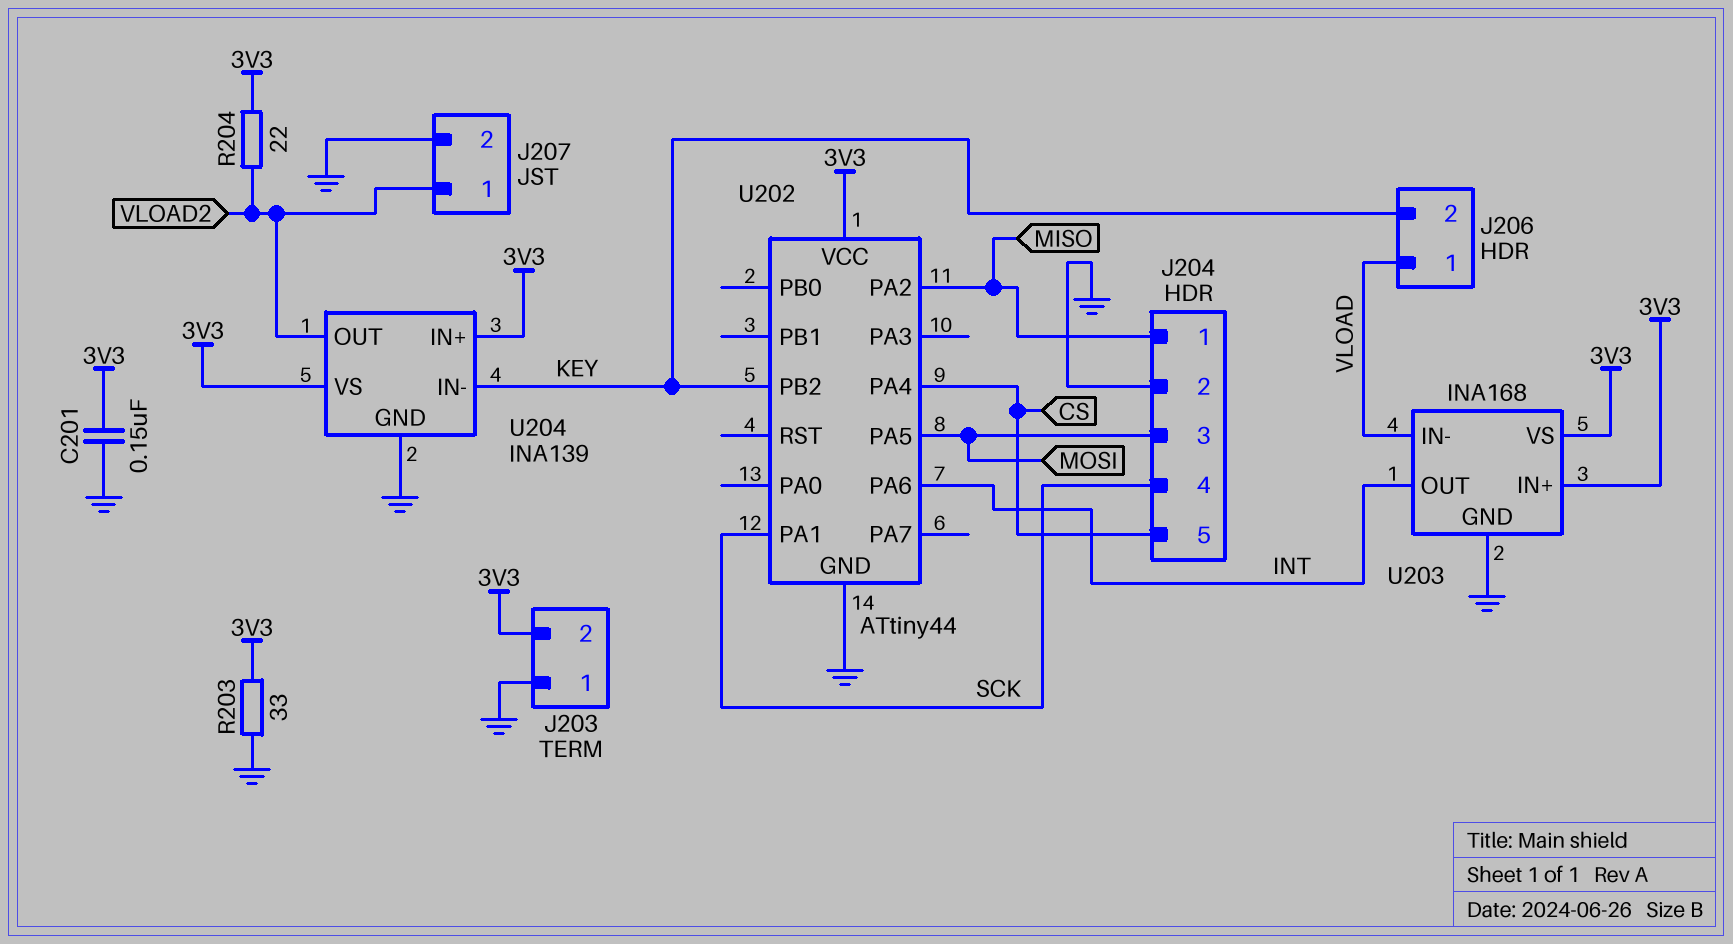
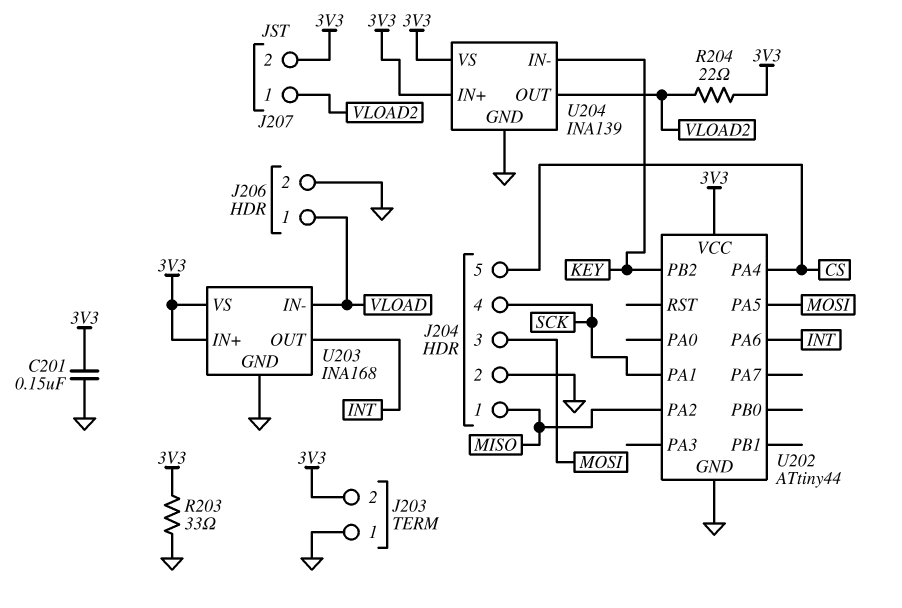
J206 pin 2: KEY -> GND
J207 pin 2: GND -> 3V3

